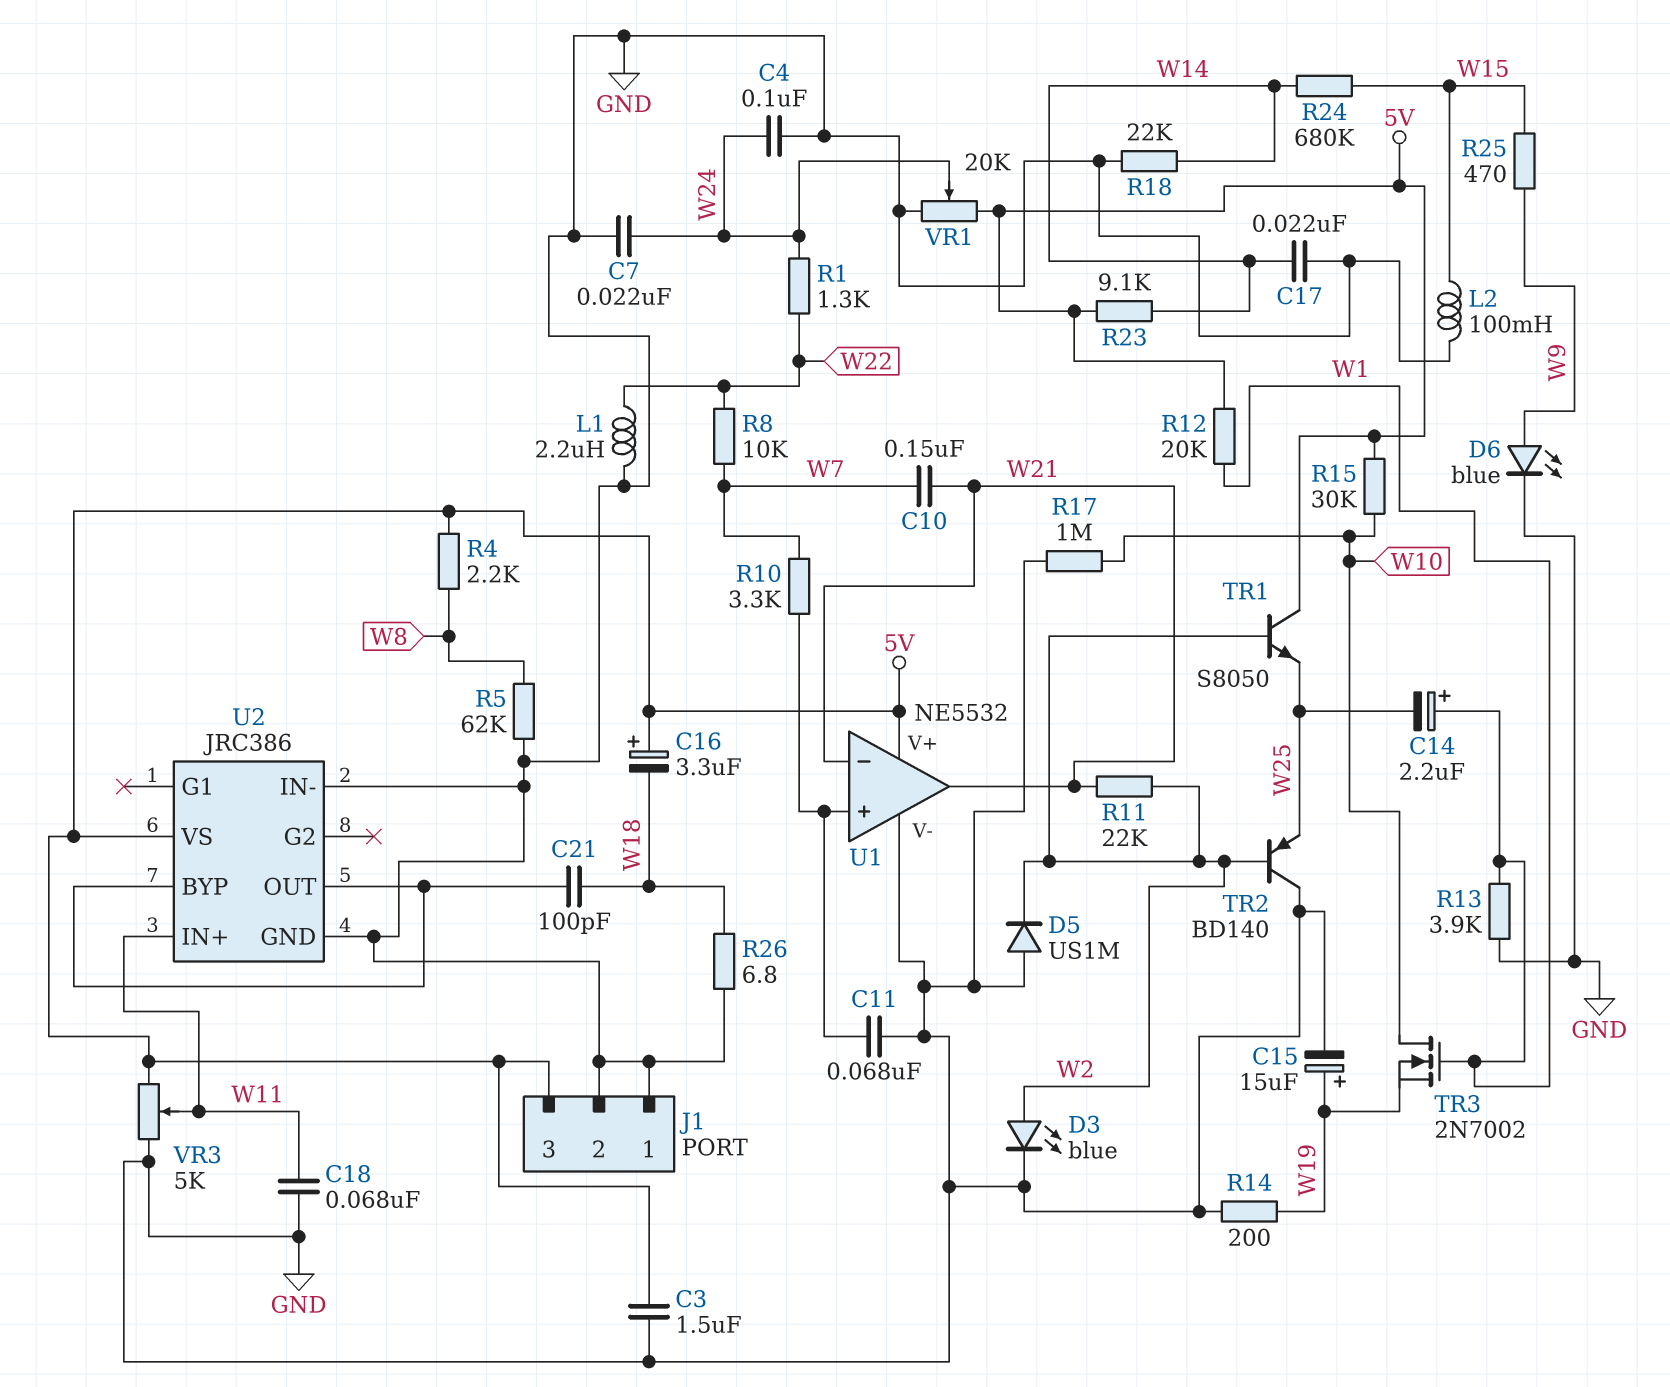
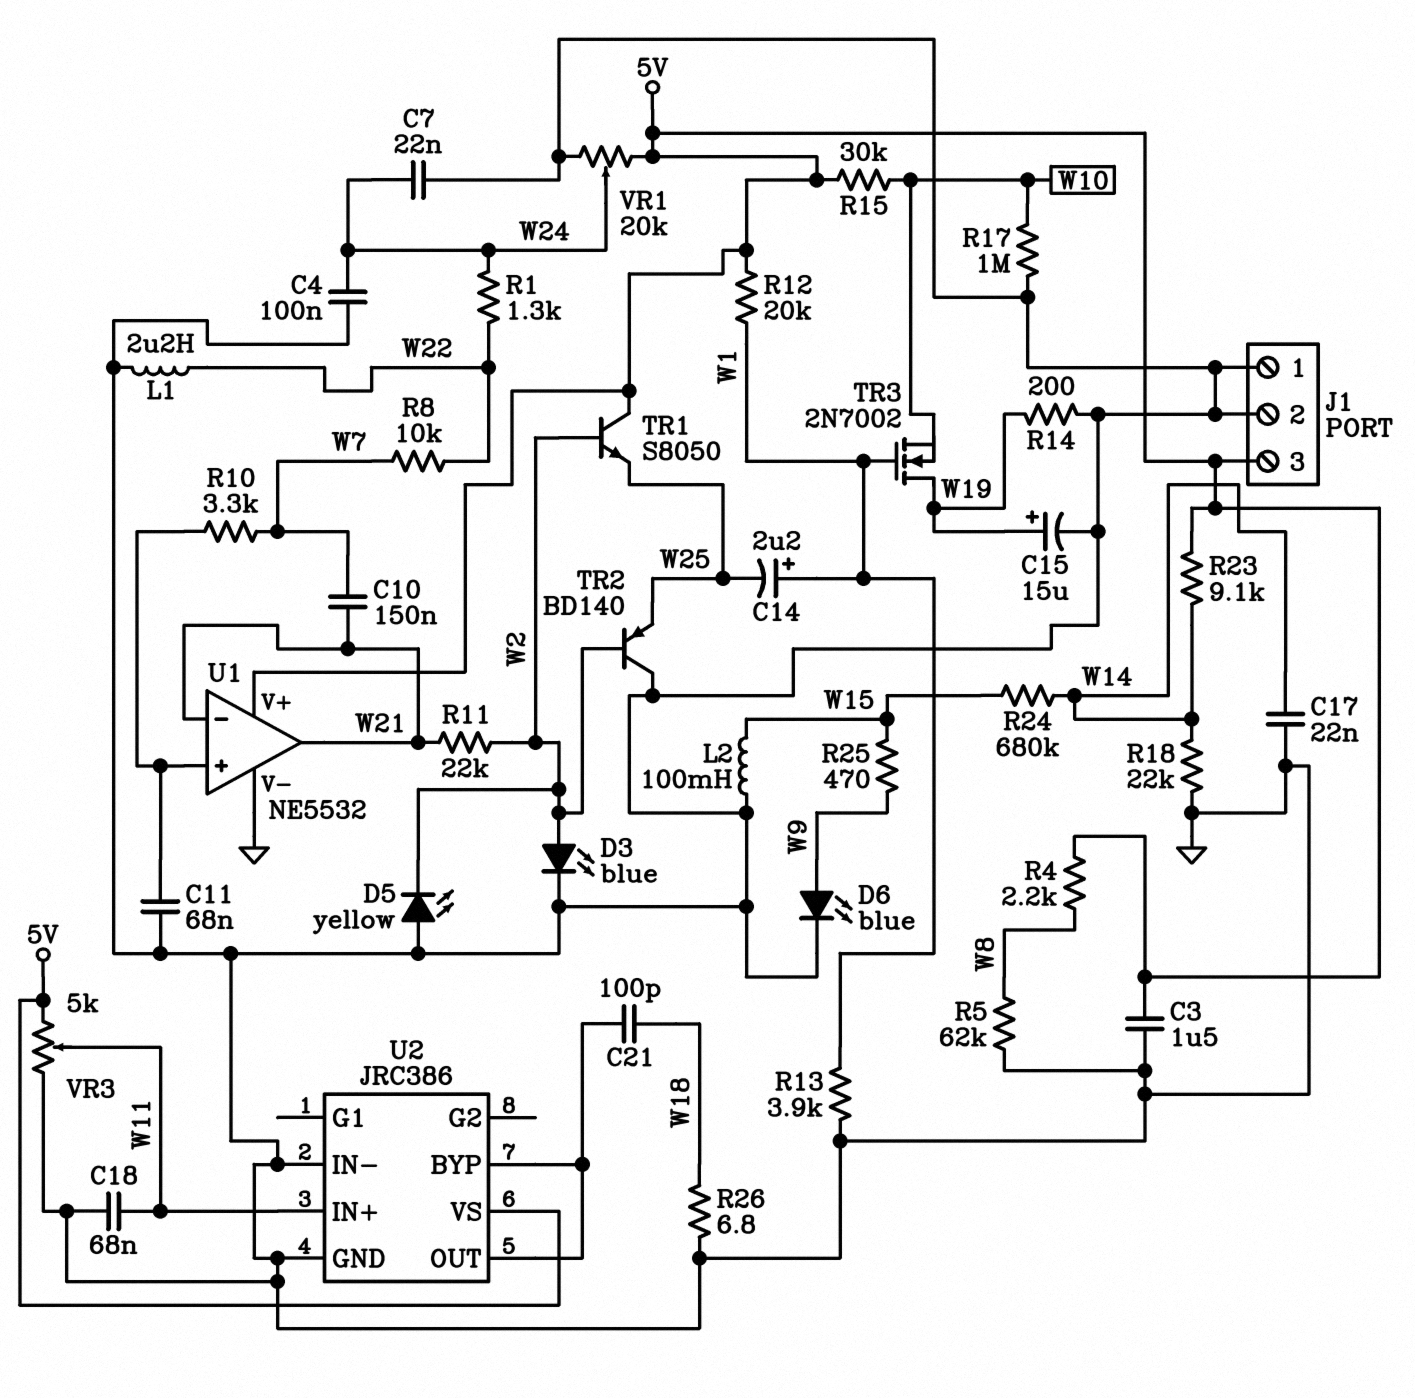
C16: 3.3uF (plus 5V, minus W18) -> none
D5: diode US1M (A GND, K W2) -> LED yellow (A GND, K W2)
TR3: NMOS 2N7002 (G W1, D W10, S W19) -> NMOS 2N7002 (G W1, D W19, S W10)

